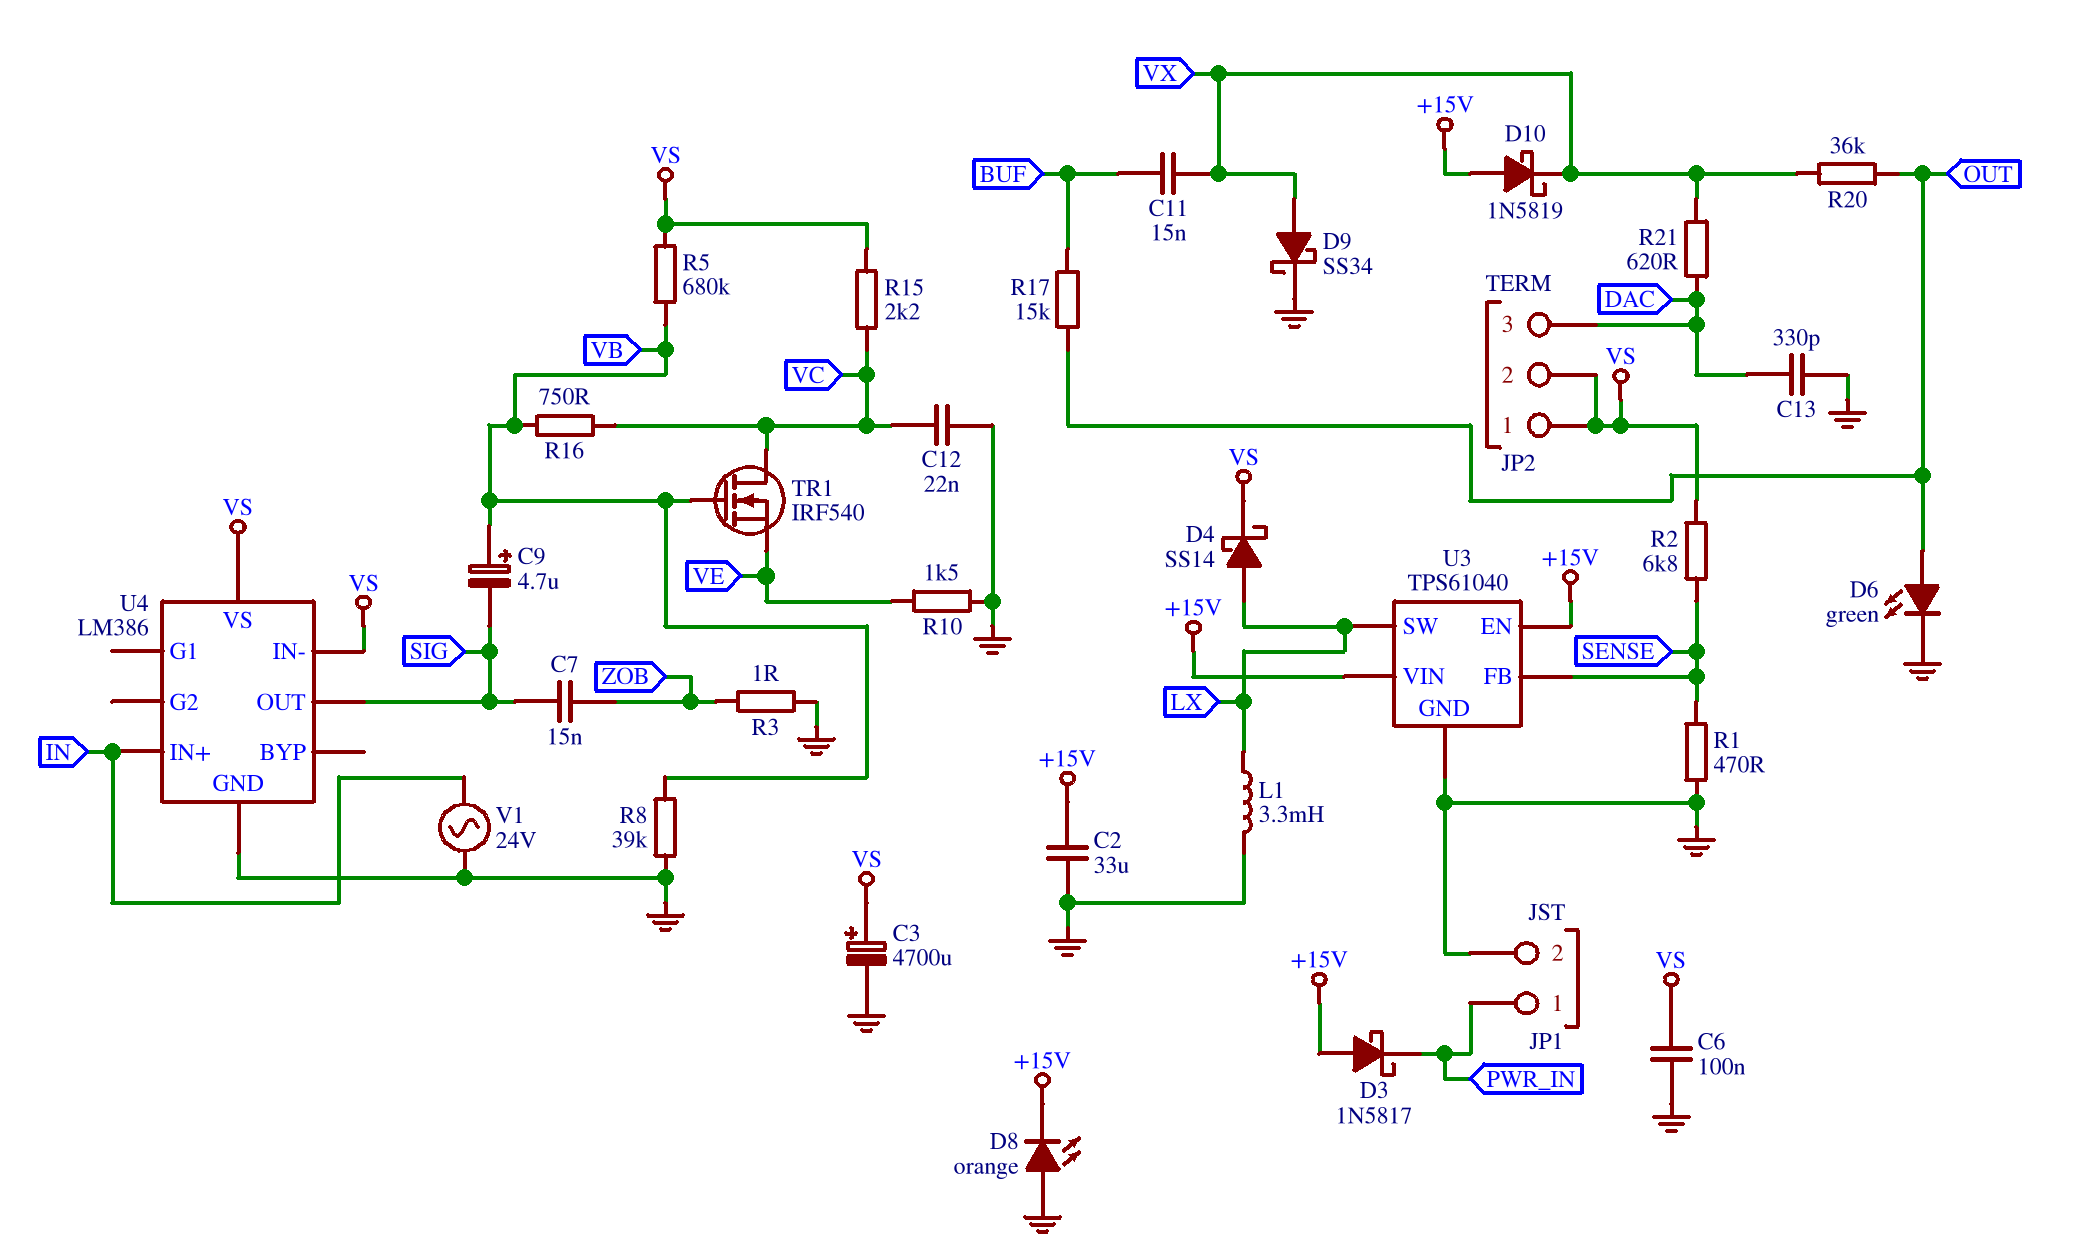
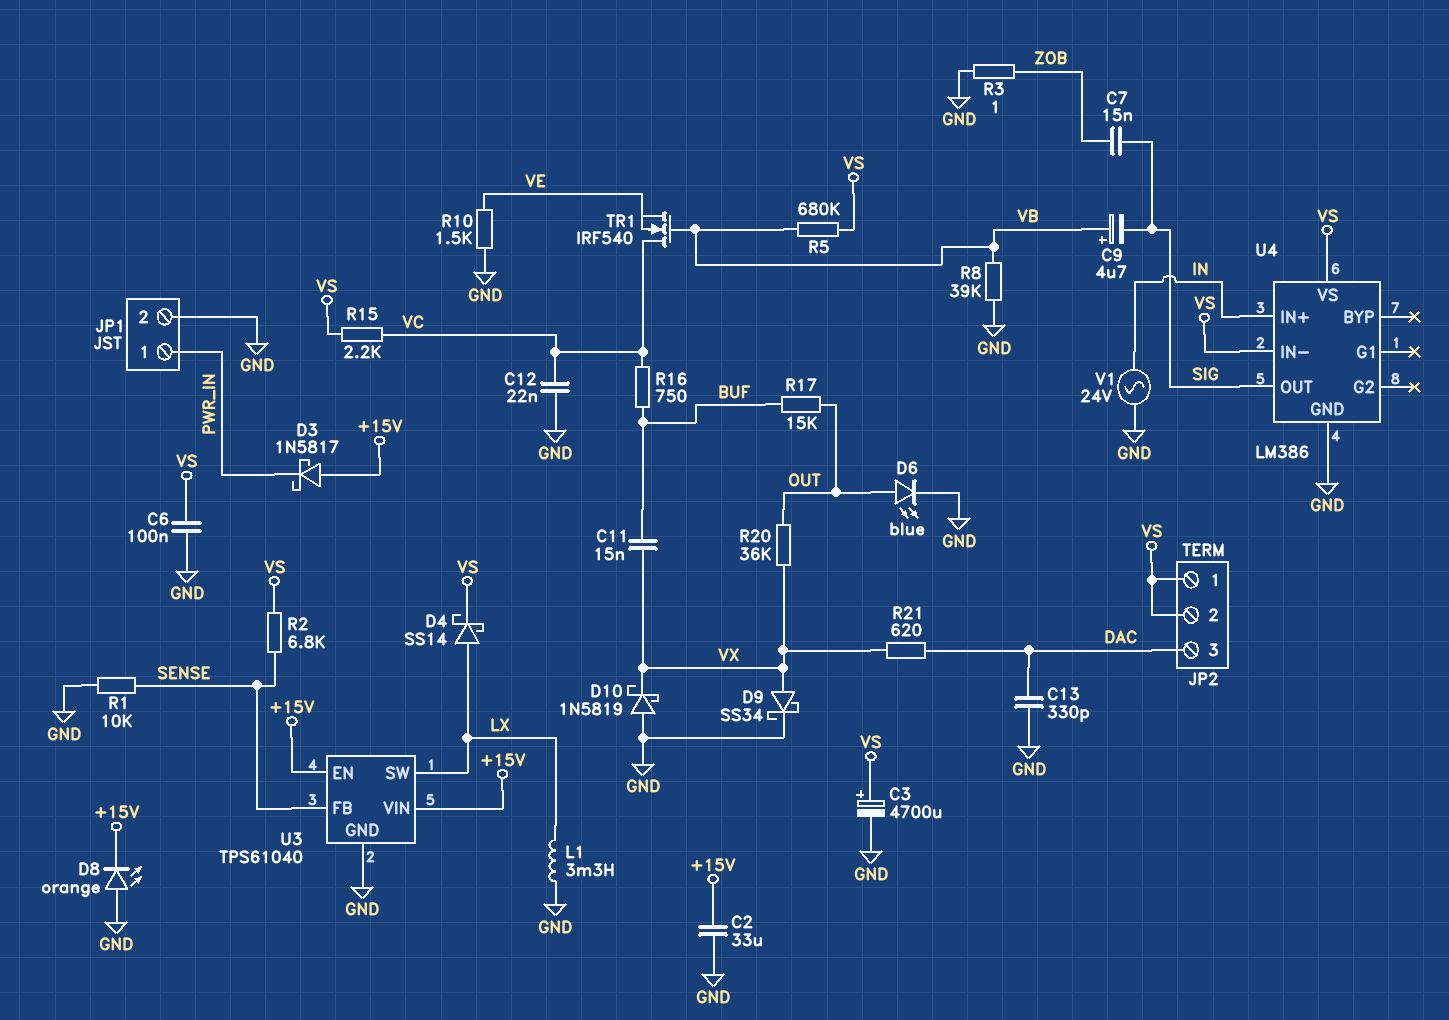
D6: LED green (A OUT, K GND) -> LED blue (A OUT, K GND)
D10: schottky 1N5819 (A +15V, K VX) -> schottky 1N5819 (A GND, K VX)
R1: 470 (GND, SENSE) -> 10k (GND, SENSE)
R16: 750 (VB, VC) -> 750 (BUF, VC)

